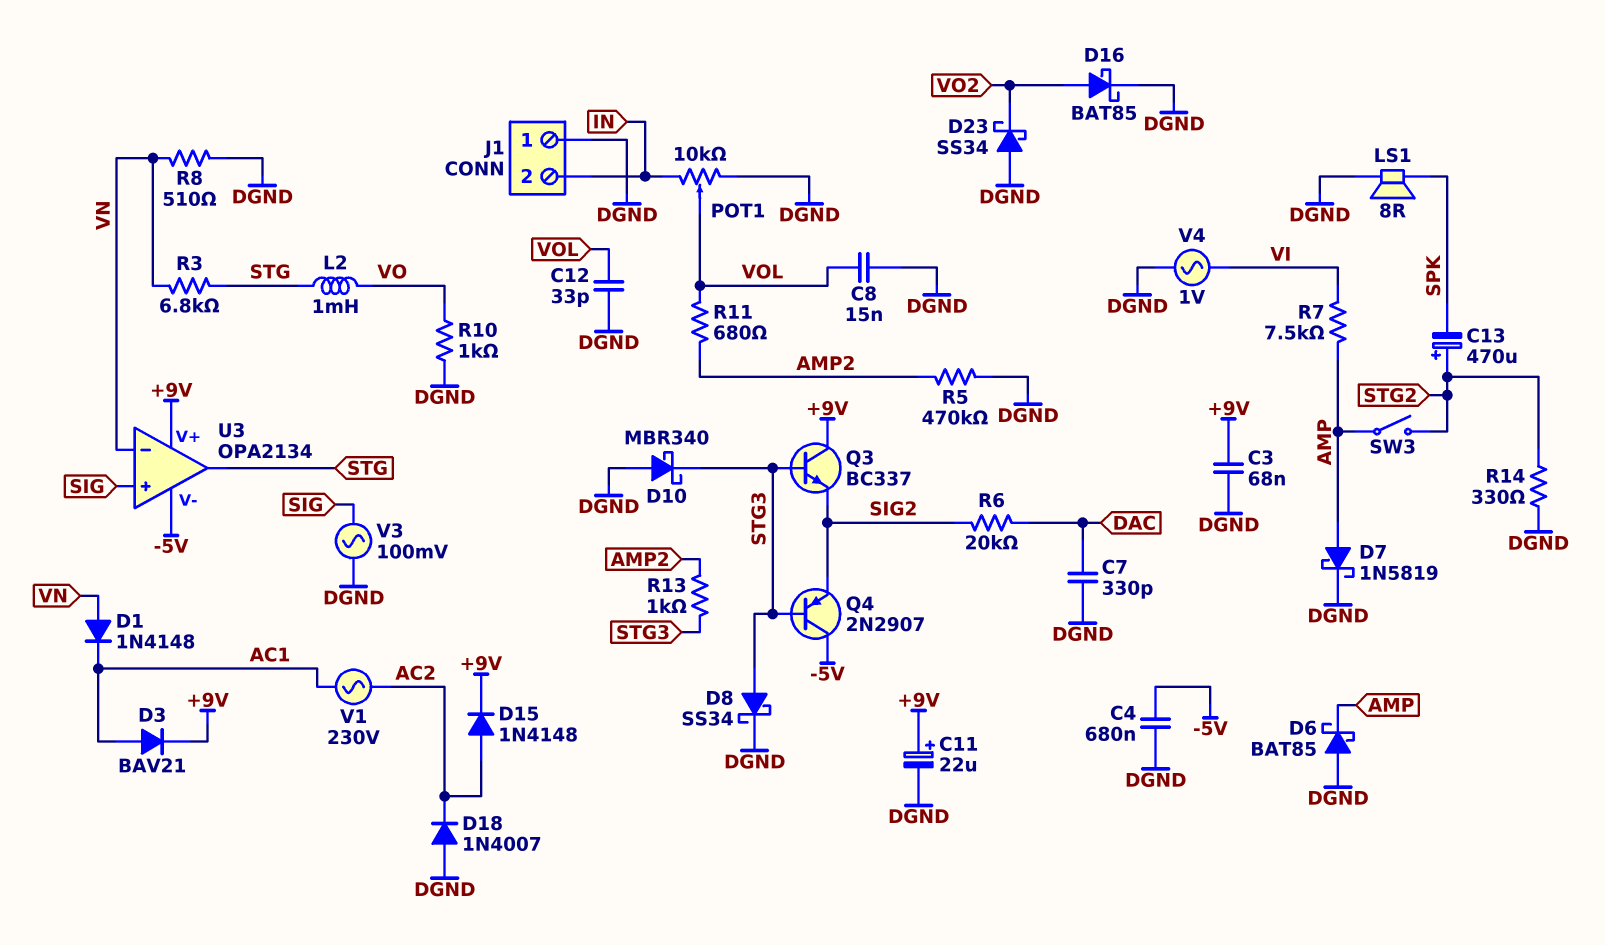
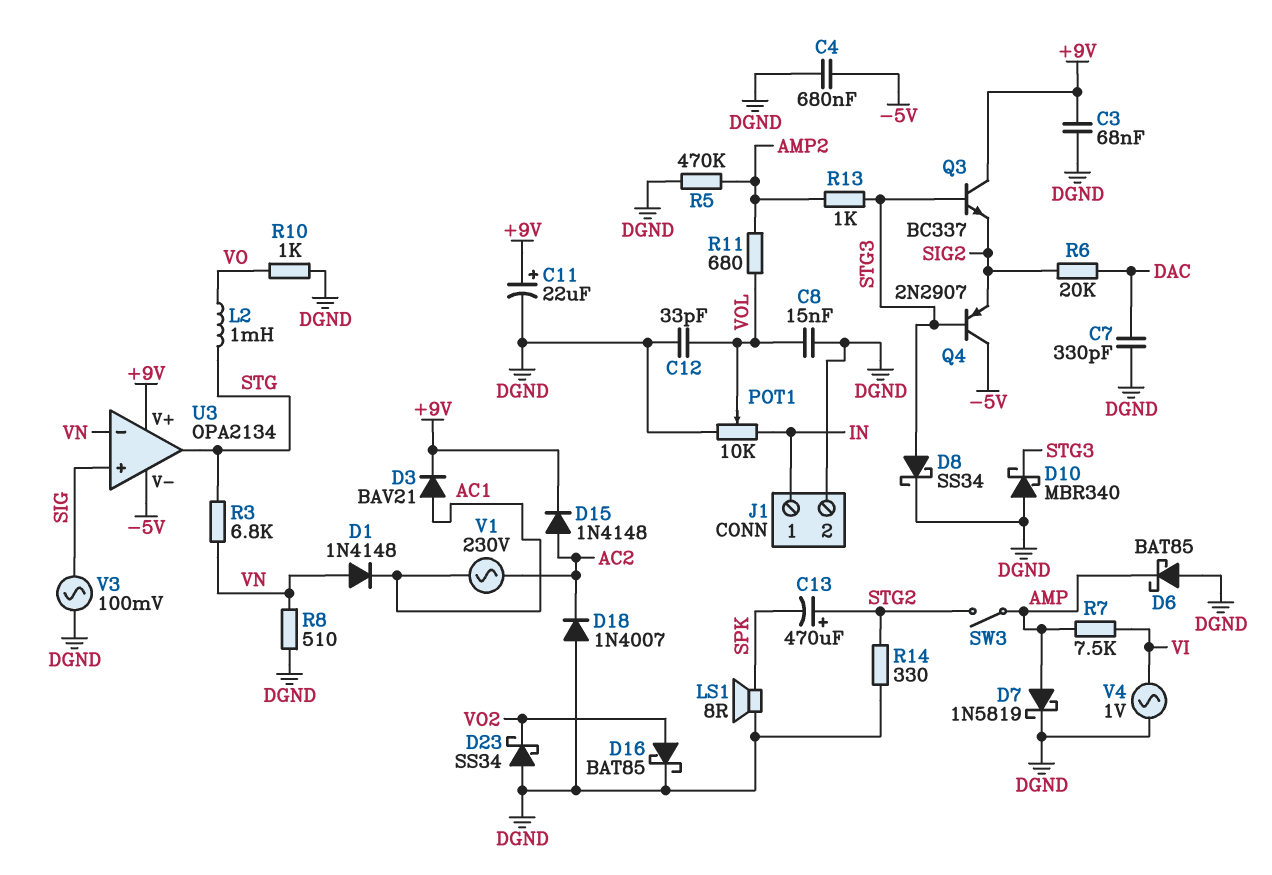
J1 pin 1: DGND -> IN
J1 pin 2: IN -> DGND

